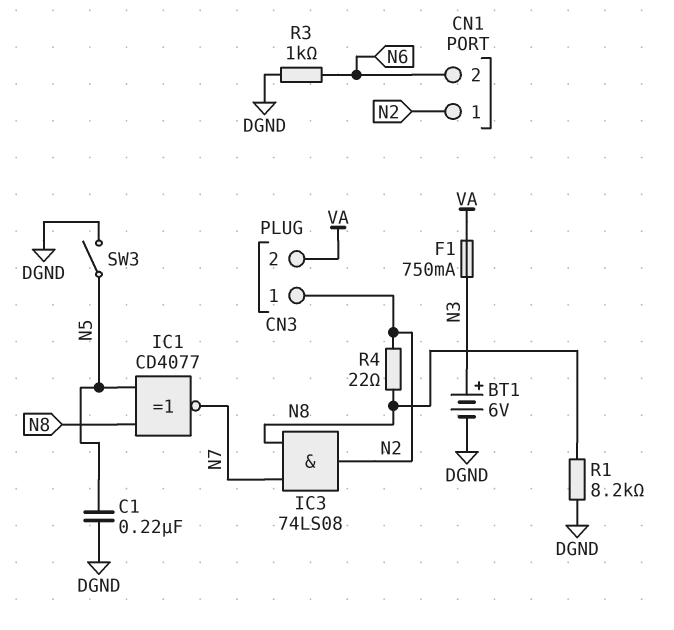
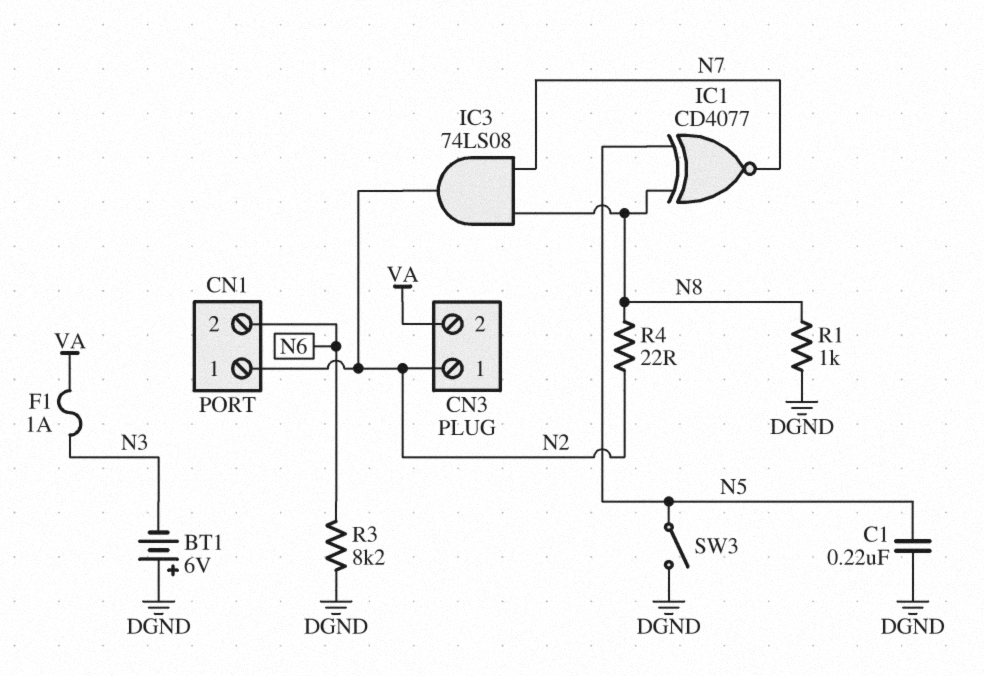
BT1: 6V (plus N3, minus DGND) -> 6V (plus DGND, minus N3)
F1: 750mA (N3, VA) -> 1A (N3, VA)
R1: 8.2k (DGND, N8) -> 1k (DGND, N8)
R3: 1k (DGND, N6) -> 8.2k (DGND, N6)

